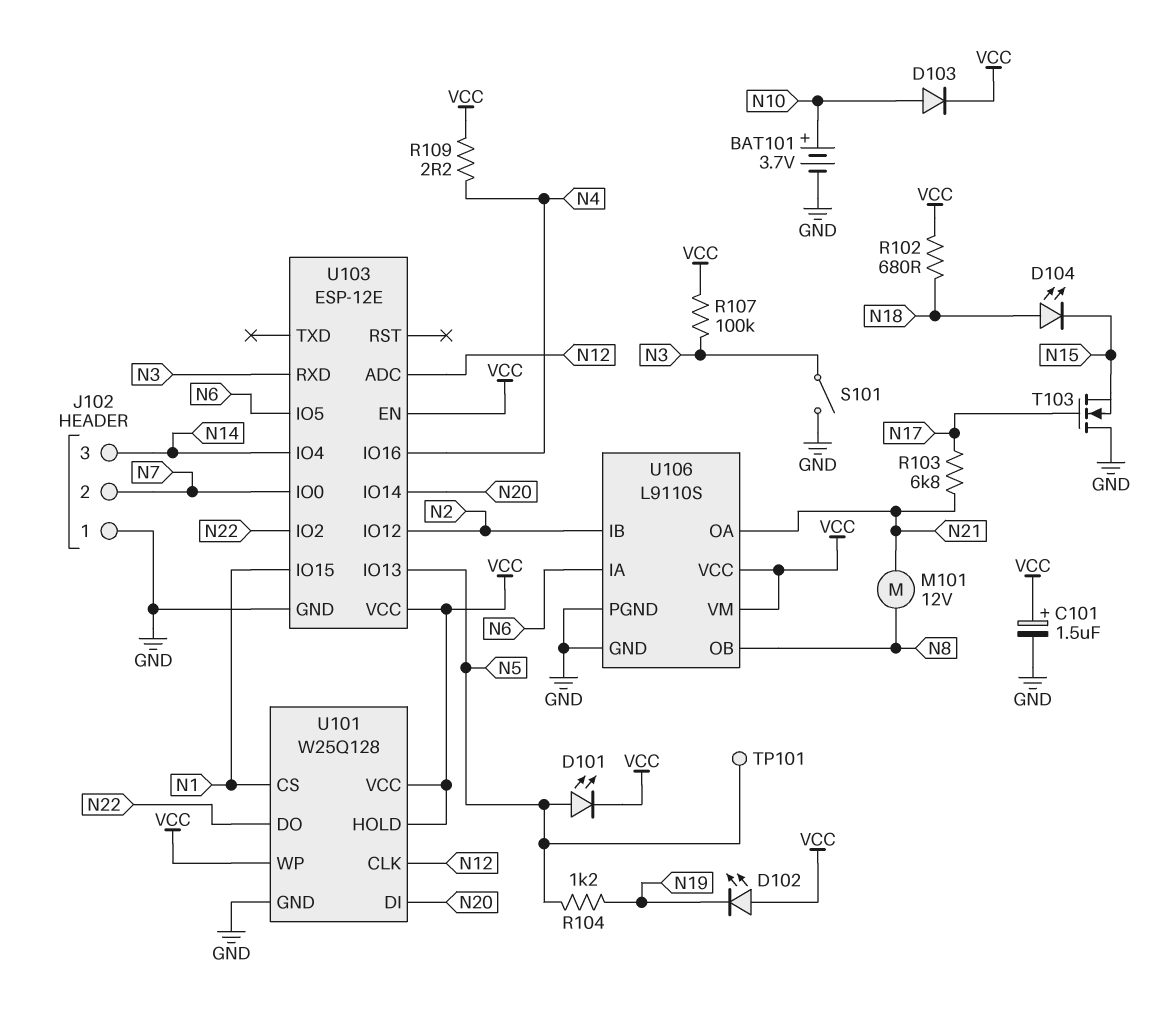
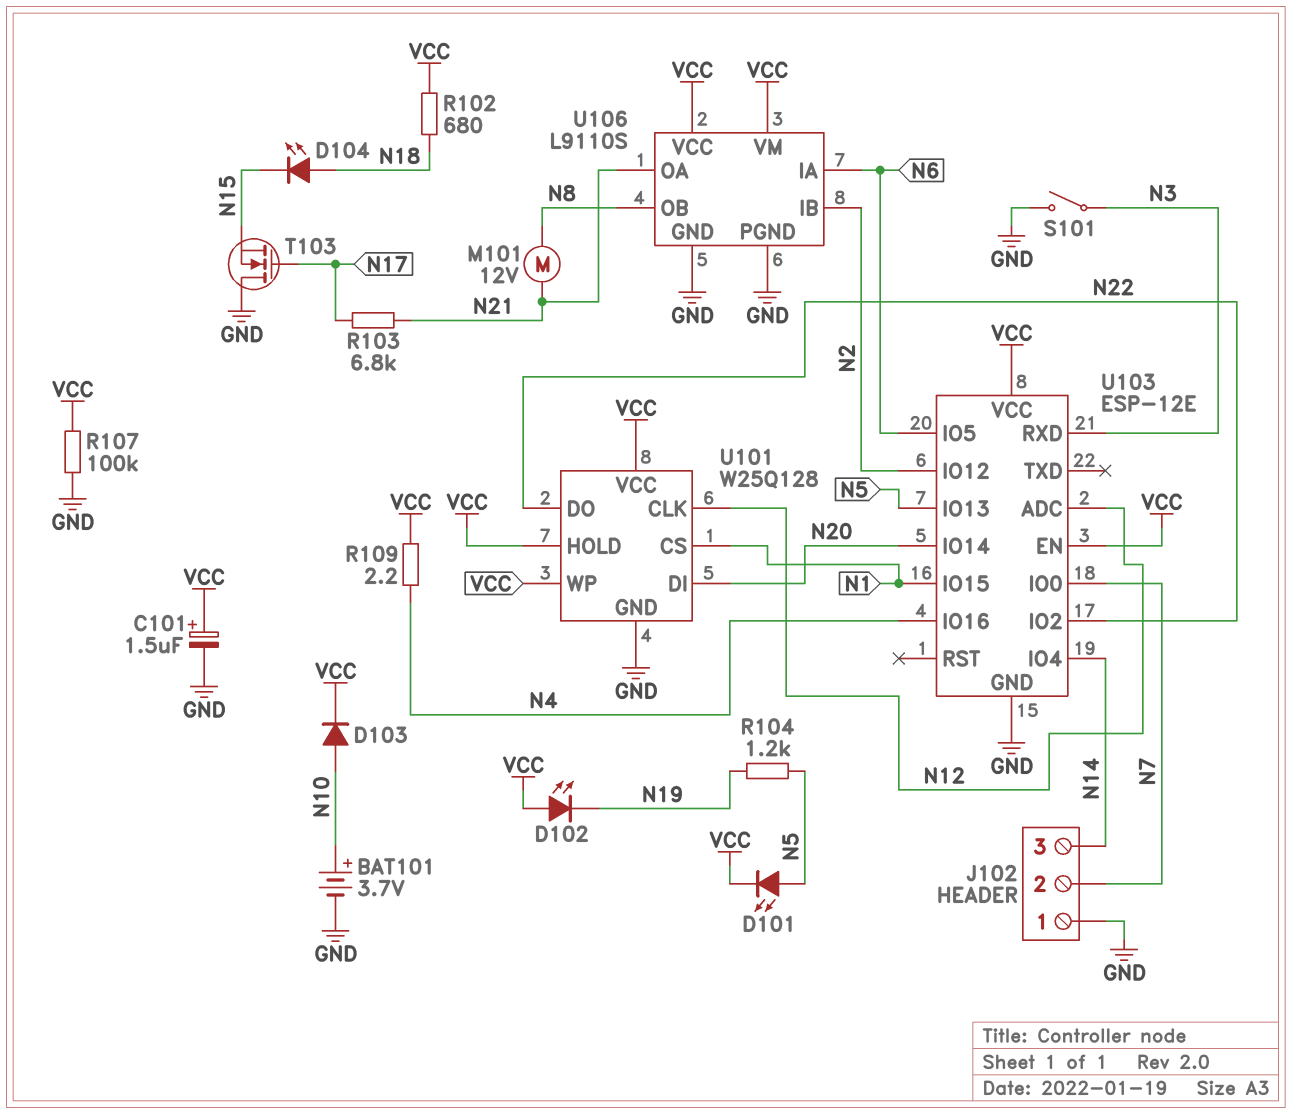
R107: 100k (N3, VCC) -> 100k (GND, VCC)
TP101: test point (N5) -> none

